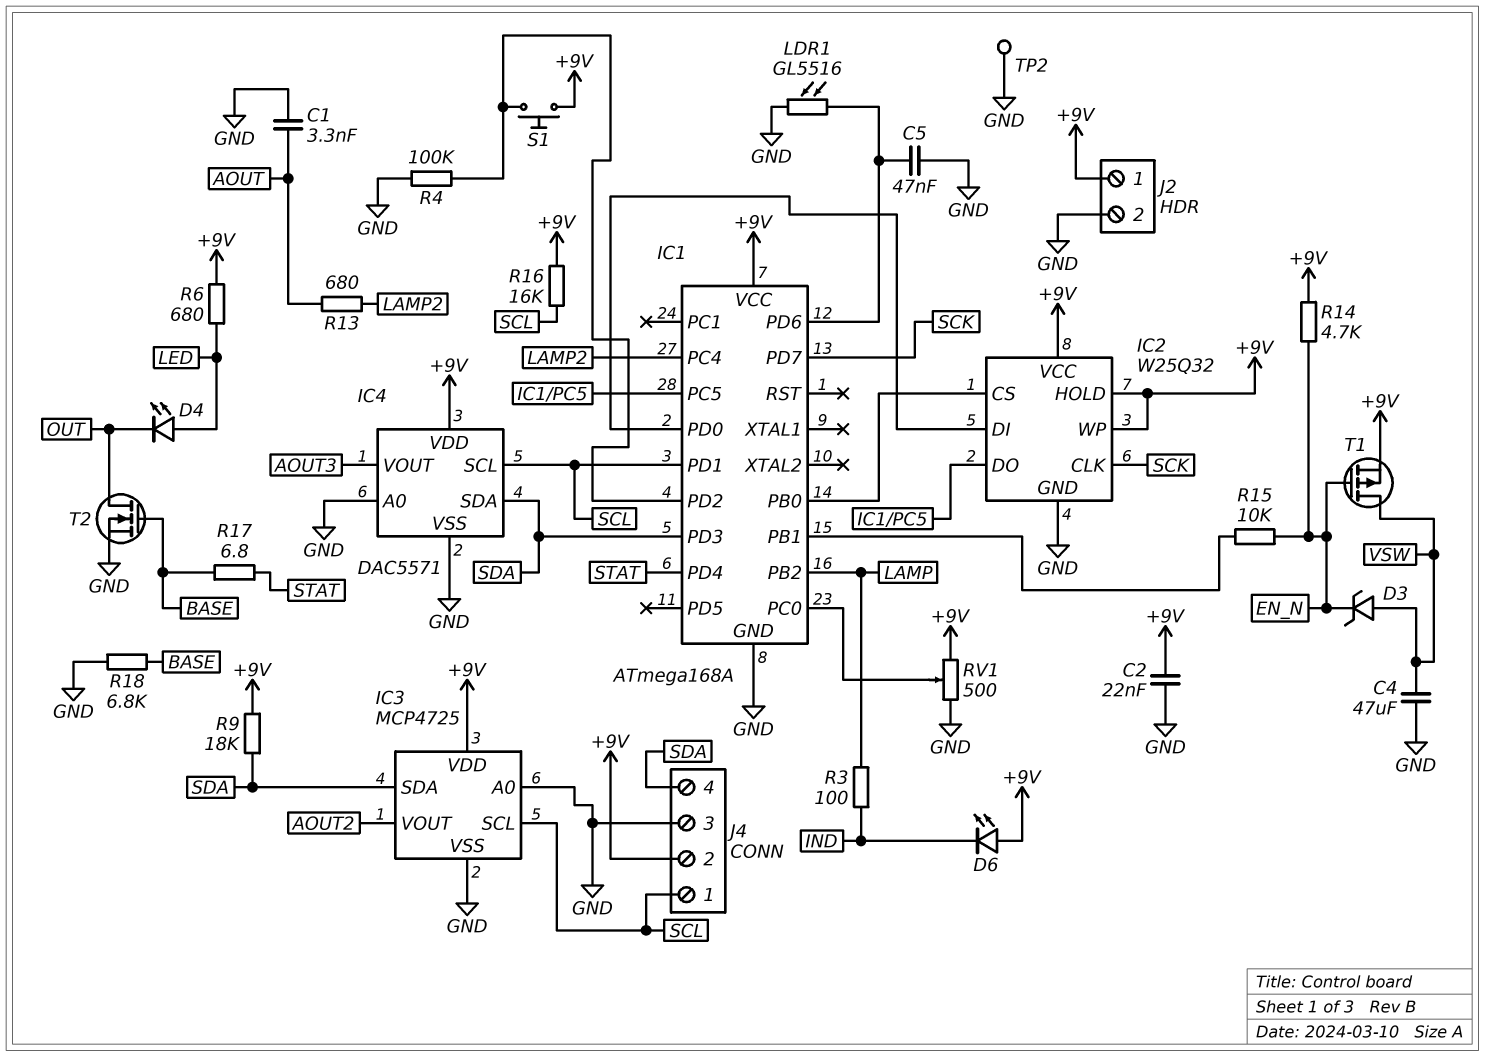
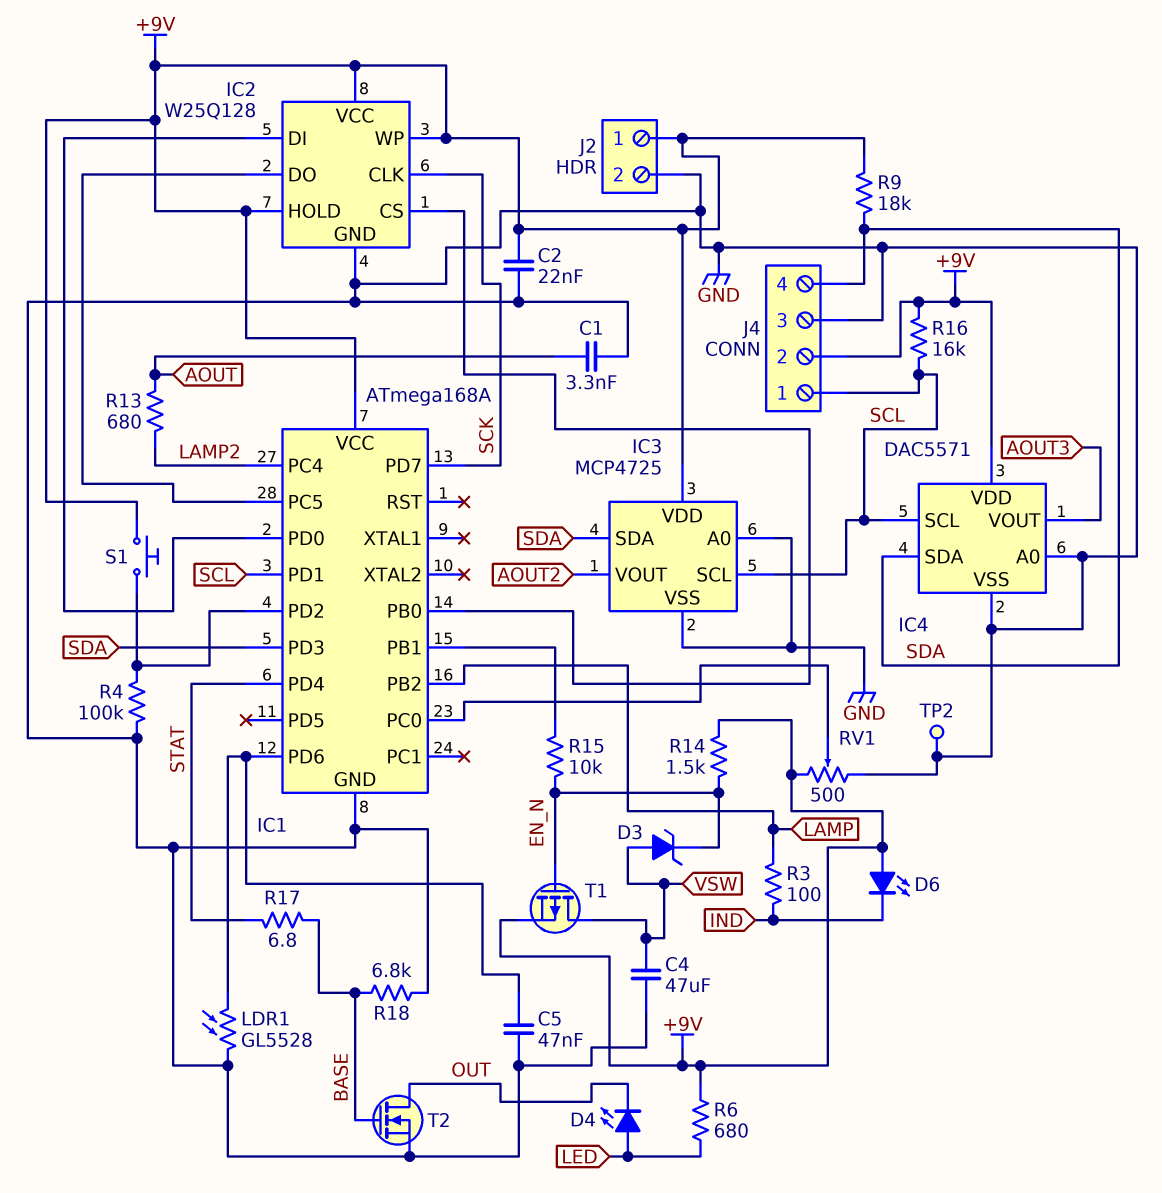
IC2: W25Q32 -> W25Q128
LDR1: GL5516 (GND, IC1/PD6) -> GL5528 (GND, IC1/PD6)
R14: 4.7k (+9V, EN_N) -> 1.5k (+9V, EN_N)

